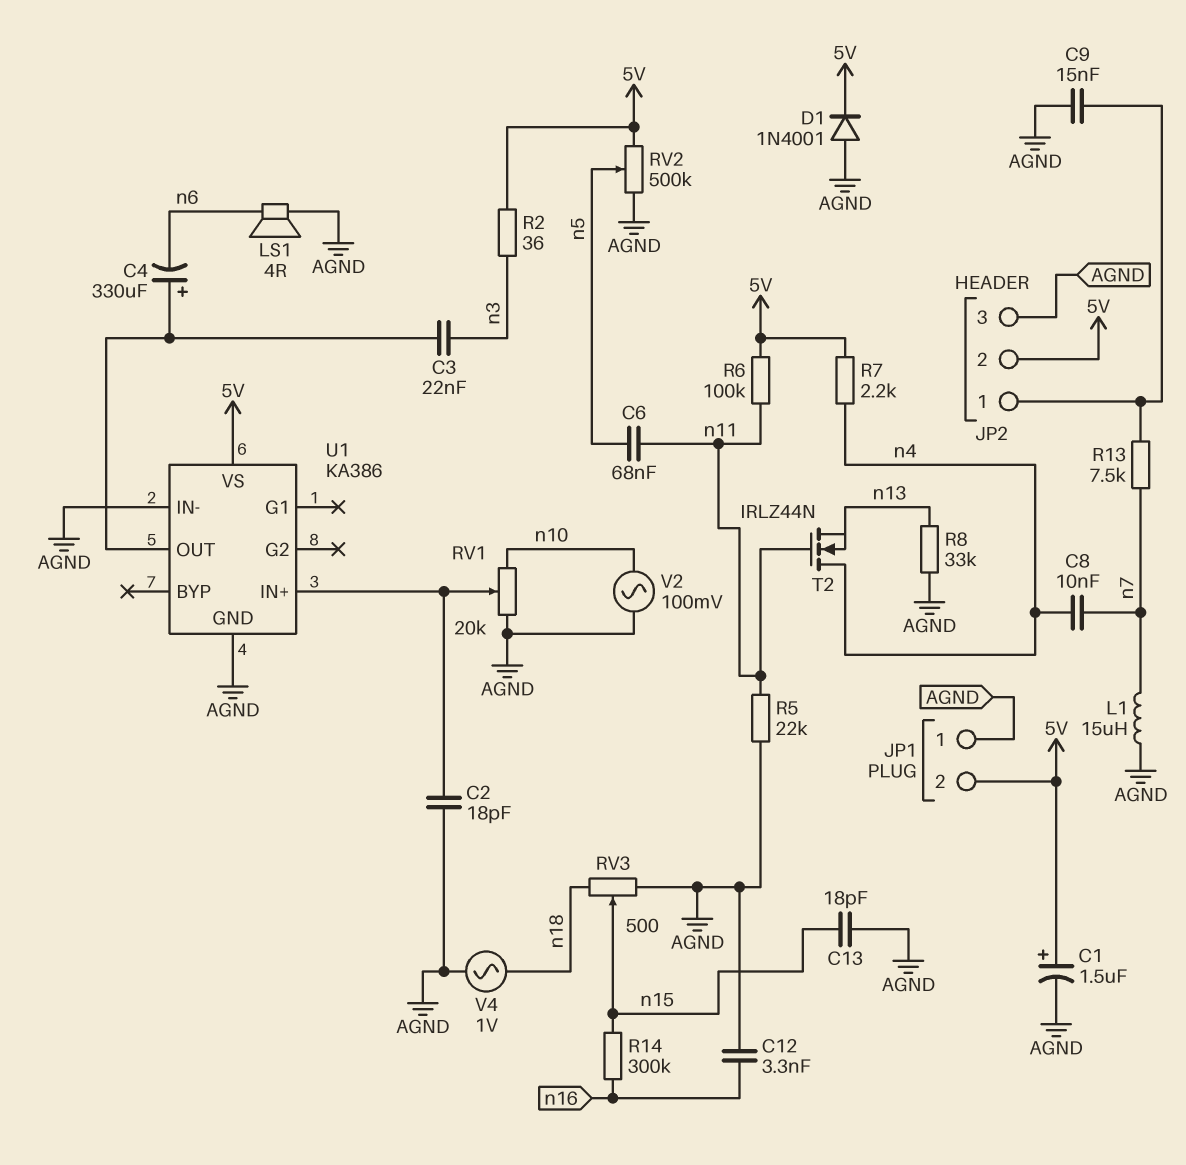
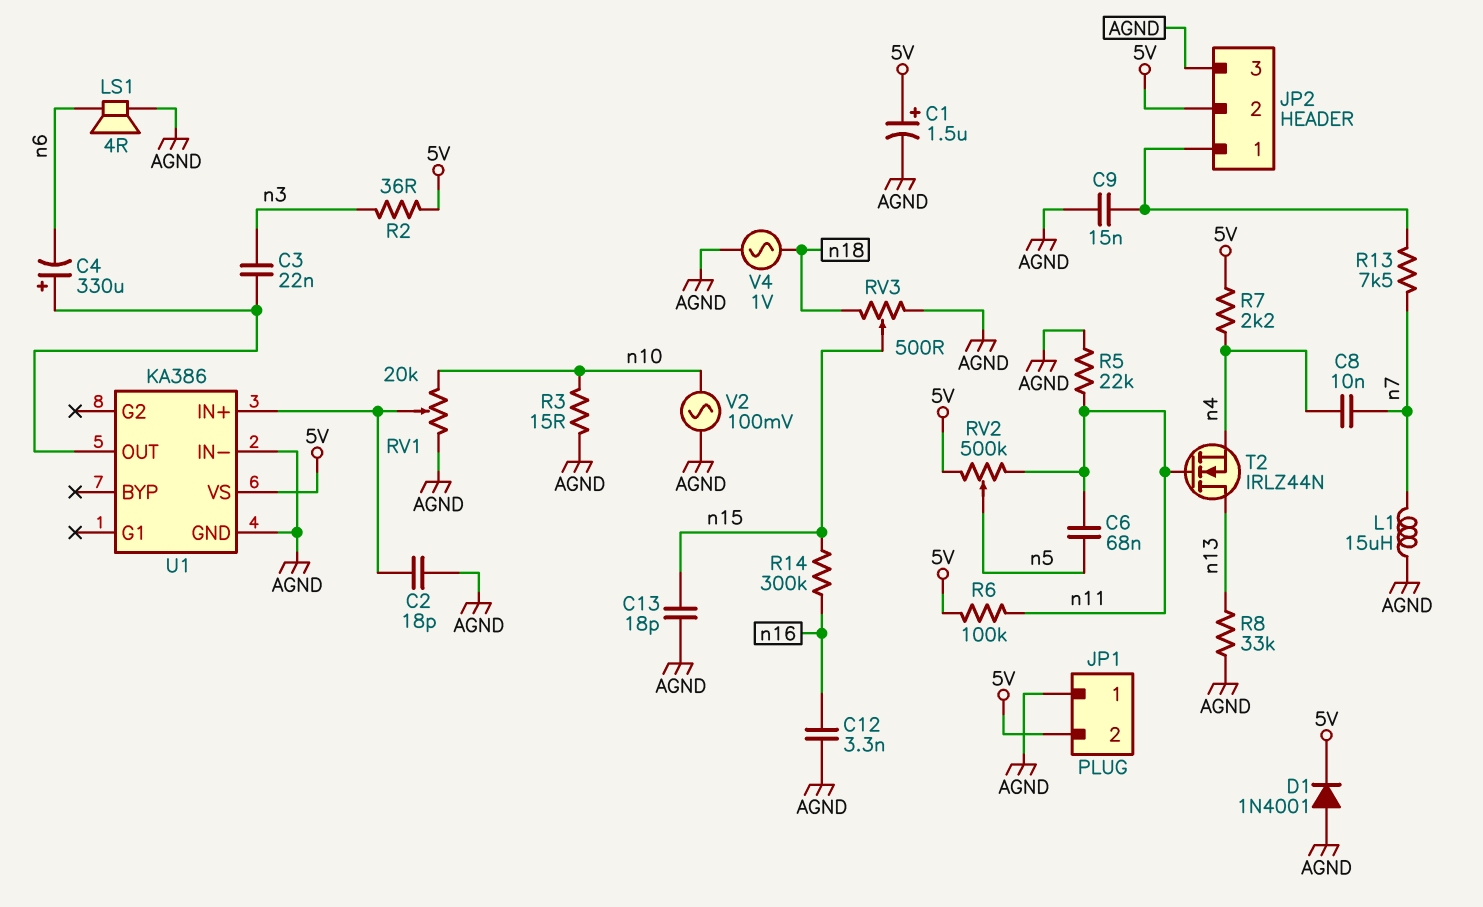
R3: none -> 15 (AGND, n10)
RV2: 500k (5V, AGND, wiper n5) -> 500k (5V, n11, wiper n5)
T2: NMOS IRLZ44N (G n11, D n4, S n13) -> NMOS IRLZ44N (G n11, D n13, S n4)

